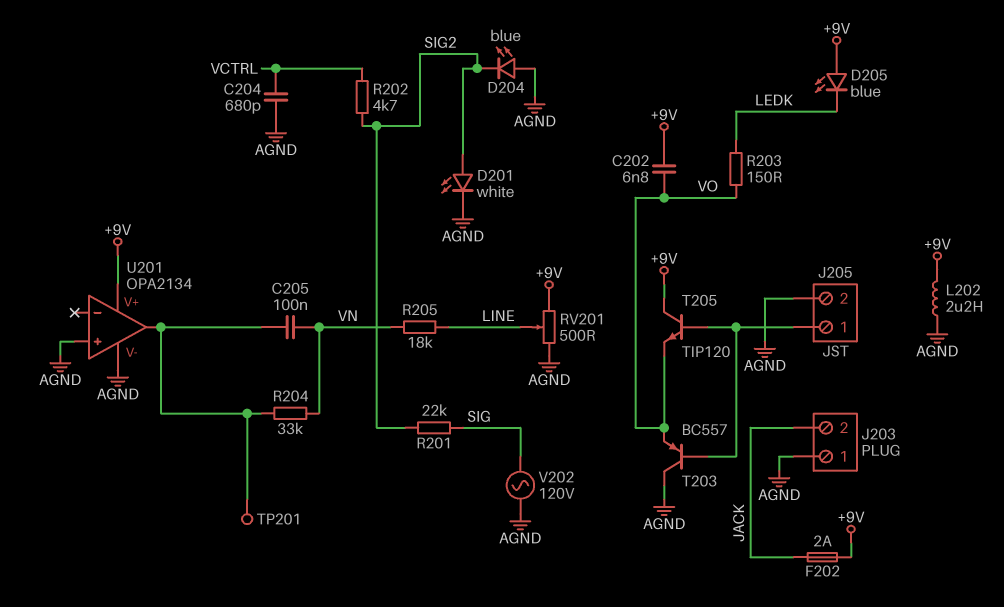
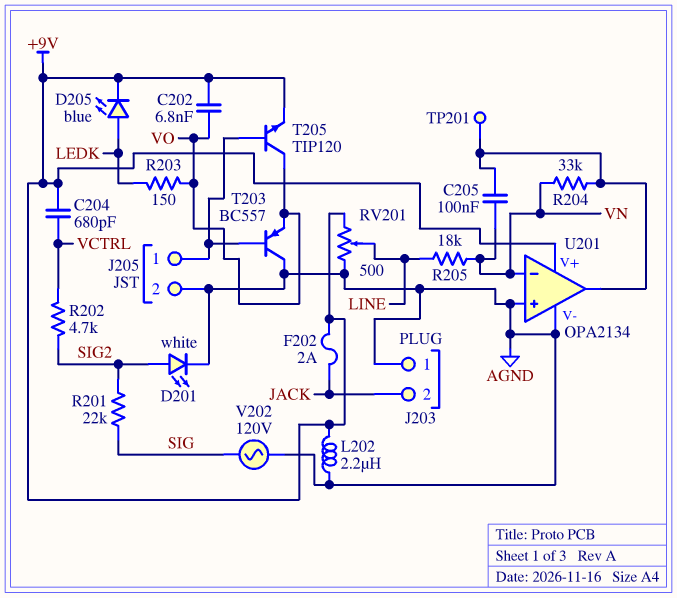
C204: 680pF (AGND, VCTRL) -> 680pF (+9V, VCTRL)
D204: LED blue (A AGND, K SIG2) -> none
D205: LED blue (A +9V, K LEDK) -> LED blue (A LEDK, K +9V)
T205: NPN TIP120 (B J205/1, C +9V, E VO) -> NPN TIP120 (B J205/1, C VO, E +9V)
U201 pin in-: none -> VN

